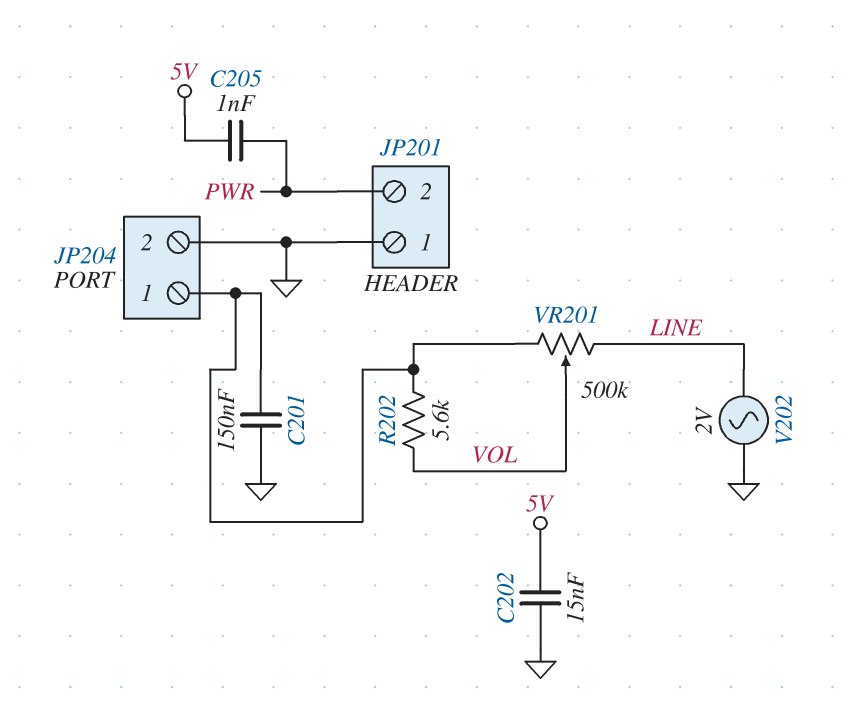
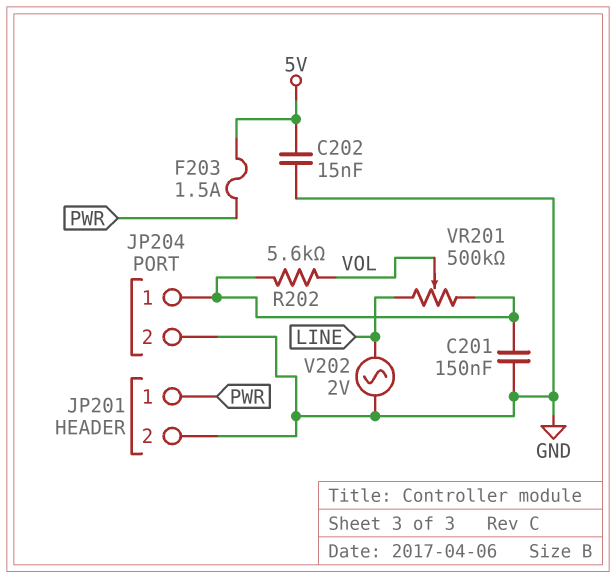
C205: 1nF (5V, PWR) -> none
F203: none -> 1.5A (5V, PWR)
JP201 pin 1: GND -> PWR
JP201 pin 2: PWR -> GND

